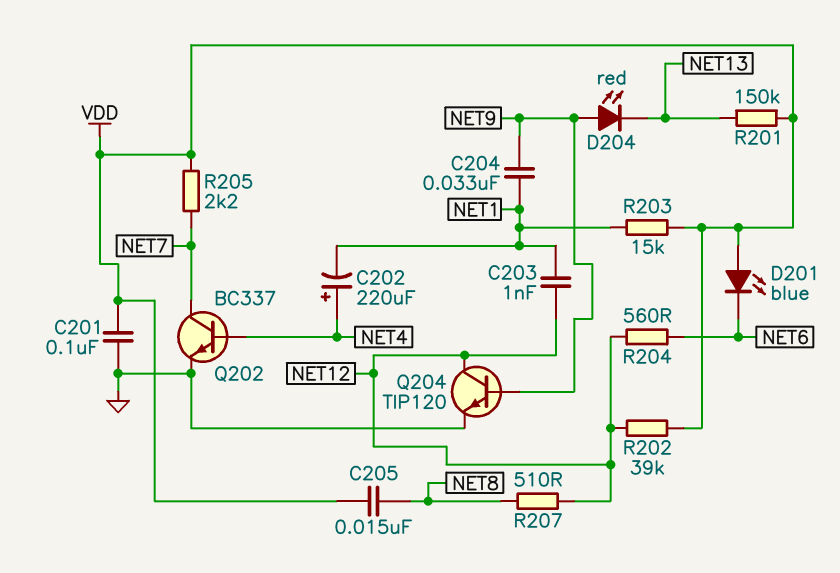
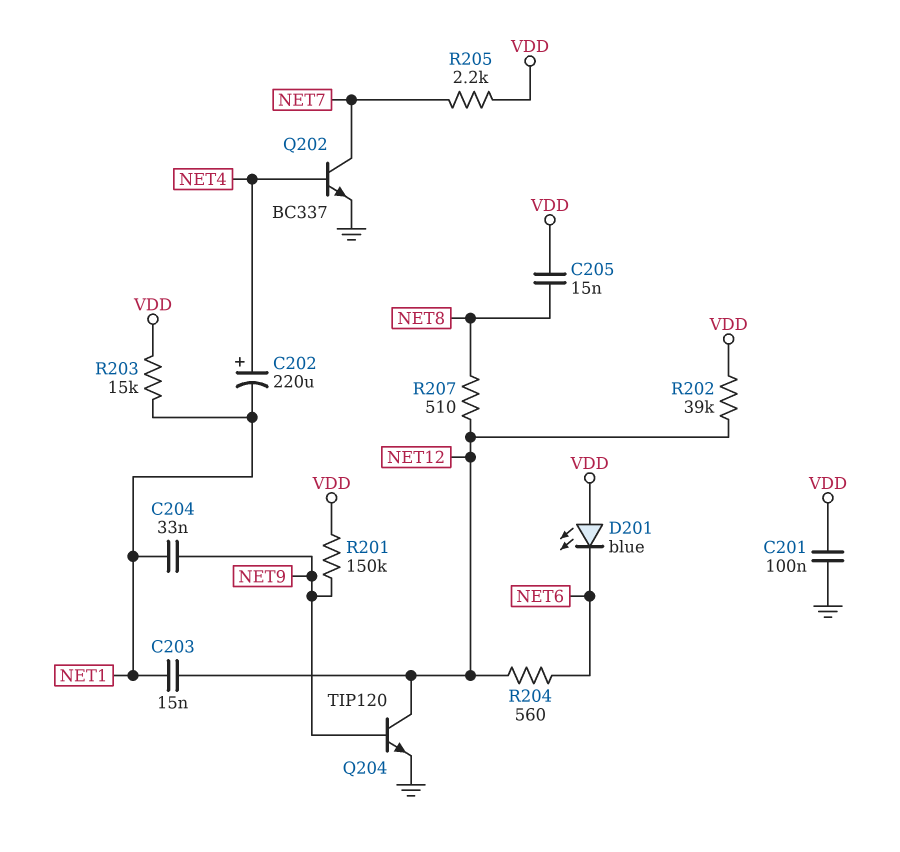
C203: 1nF (NET1, NET12) -> 15nF (NET1, NET12)
D204: LED red (A NET9, K NET13) -> none
R201: 150k (NET13, VDD) -> 150k (NET9, VDD)

